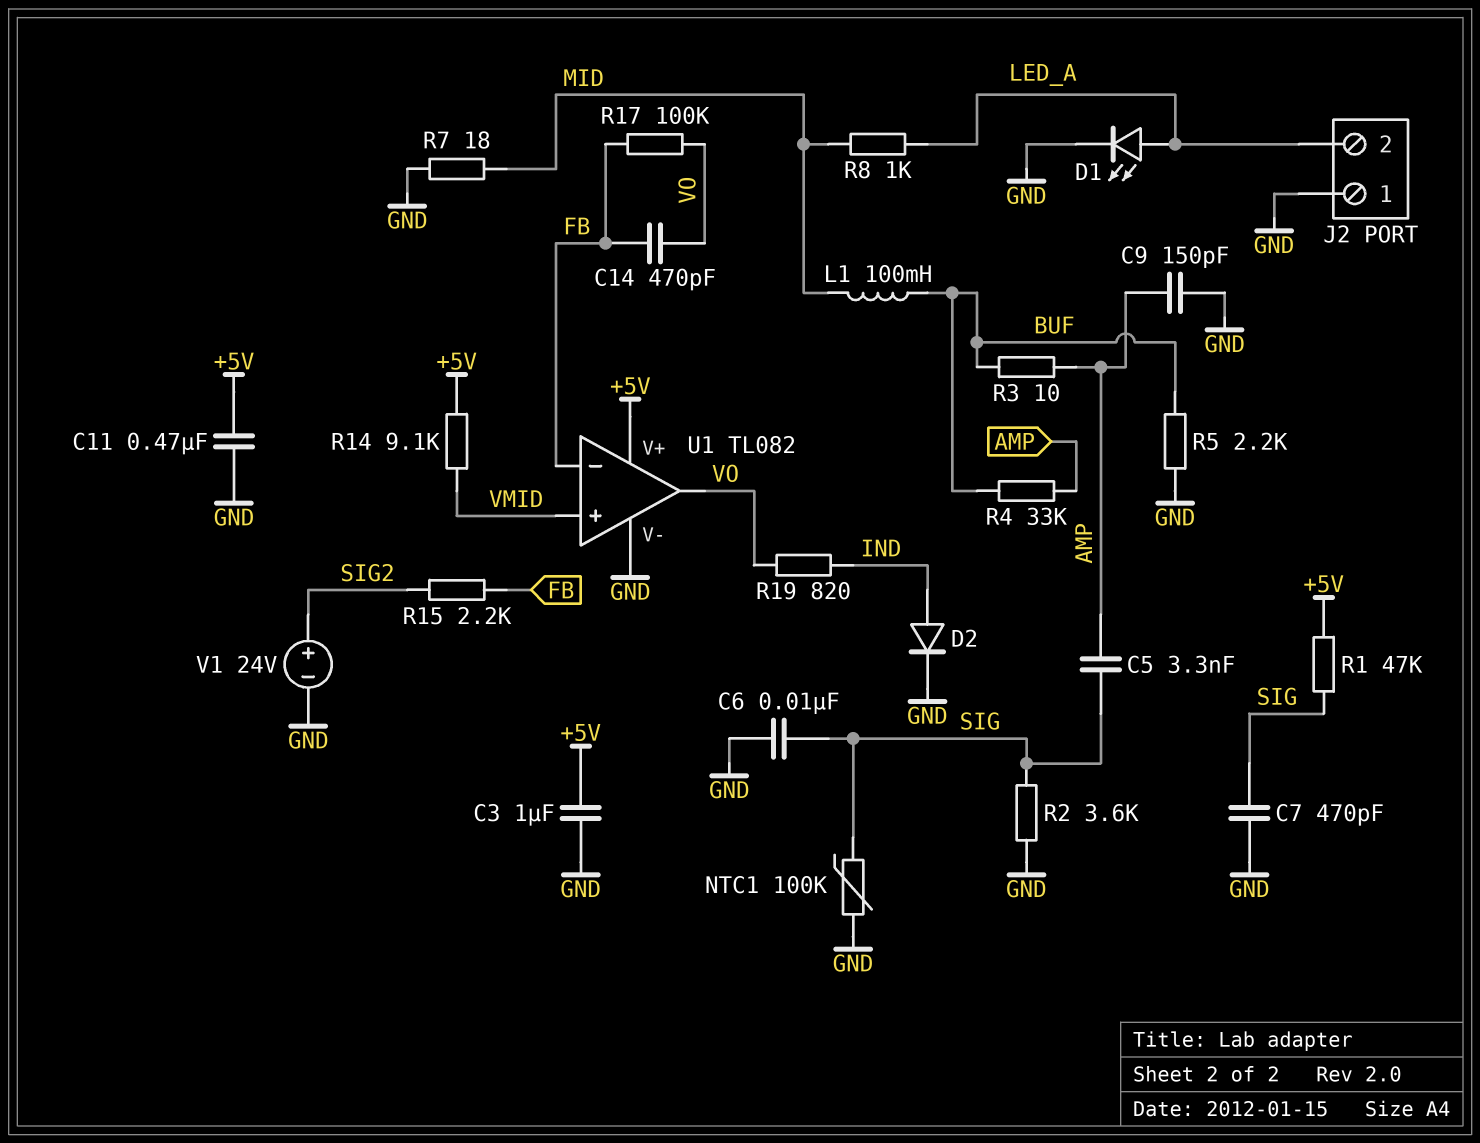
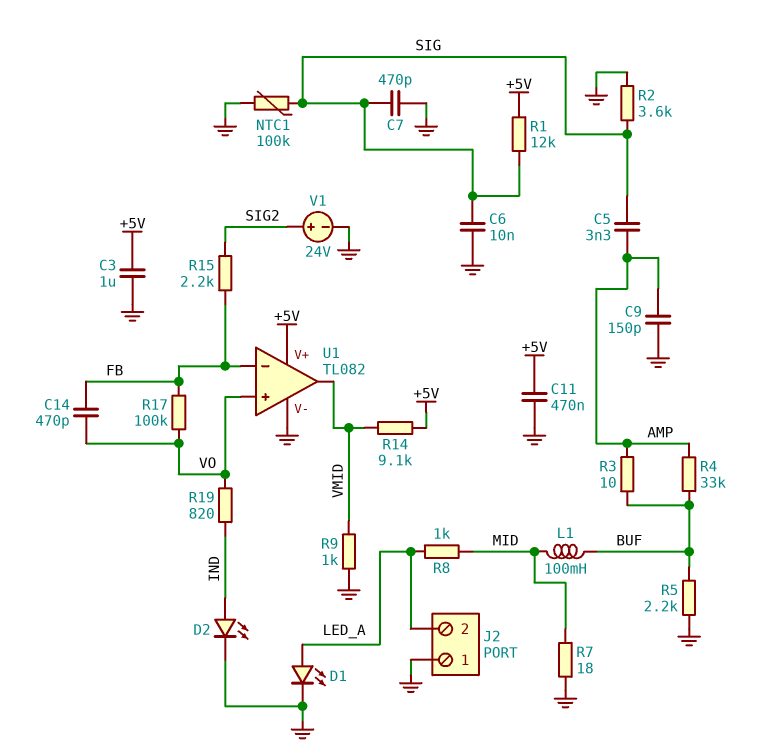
D2: diode (A IND, K GND) -> LED (A IND, K GND)
R1: 47k (+5V, SIG) -> 12k (+5V, SIG)
R9: none -> 1k (GND, VMID)
U1 pin in+: VMID -> VO
U1 pin out: VO -> VMID

